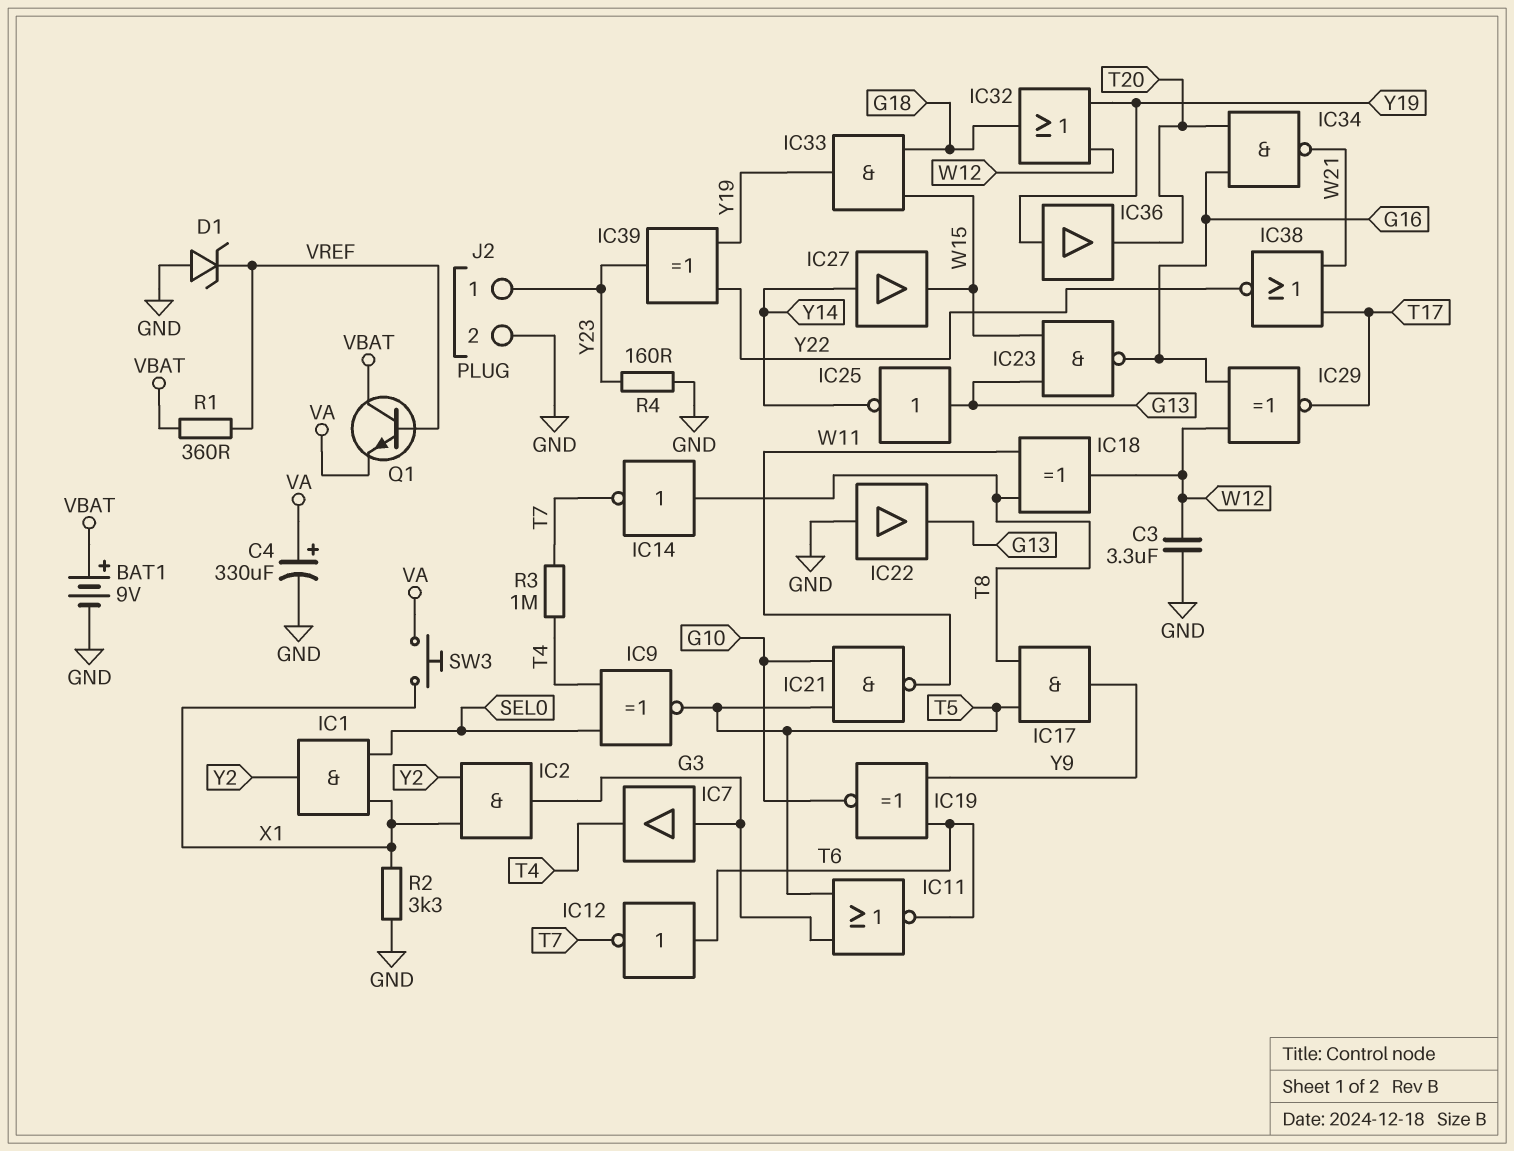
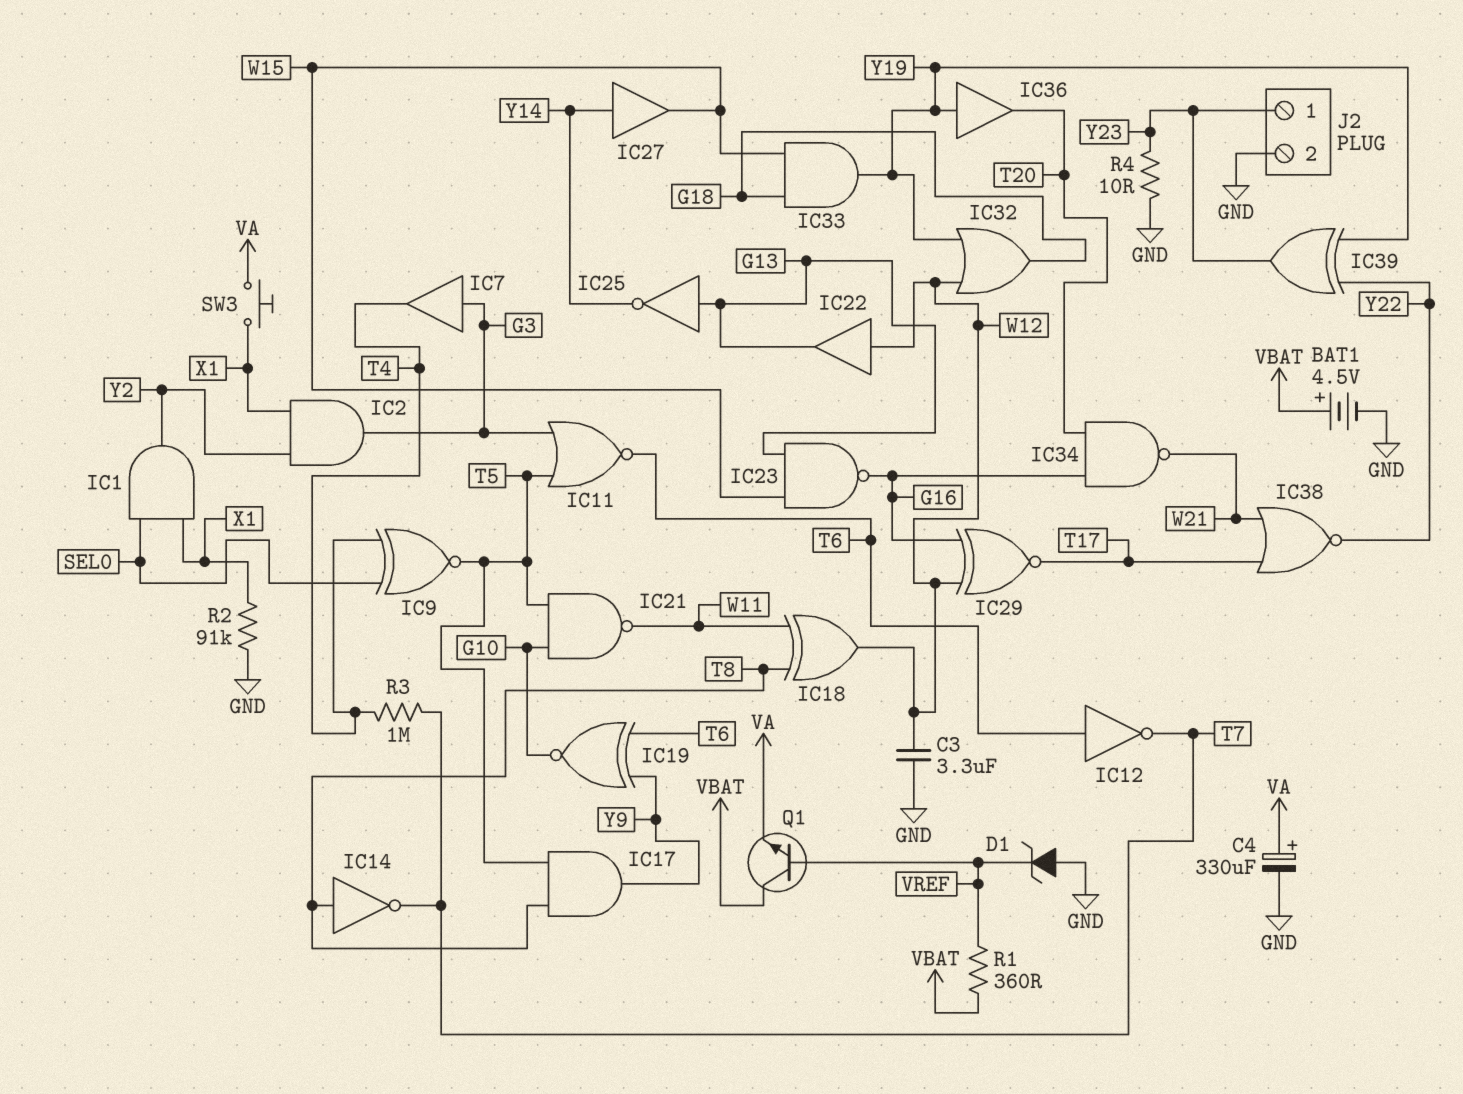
BAT1: 9V (plus VBAT, minus GND) -> 4.5V (plus VBAT, minus GND)
IC22: buffer (in GND, out G13) -> buffer (in W12, out G13)
R2: 3.3k (GND, X1) -> 91k (GND, X1)
R4: 160 (GND, Y23) -> 10 (GND, Y23)

